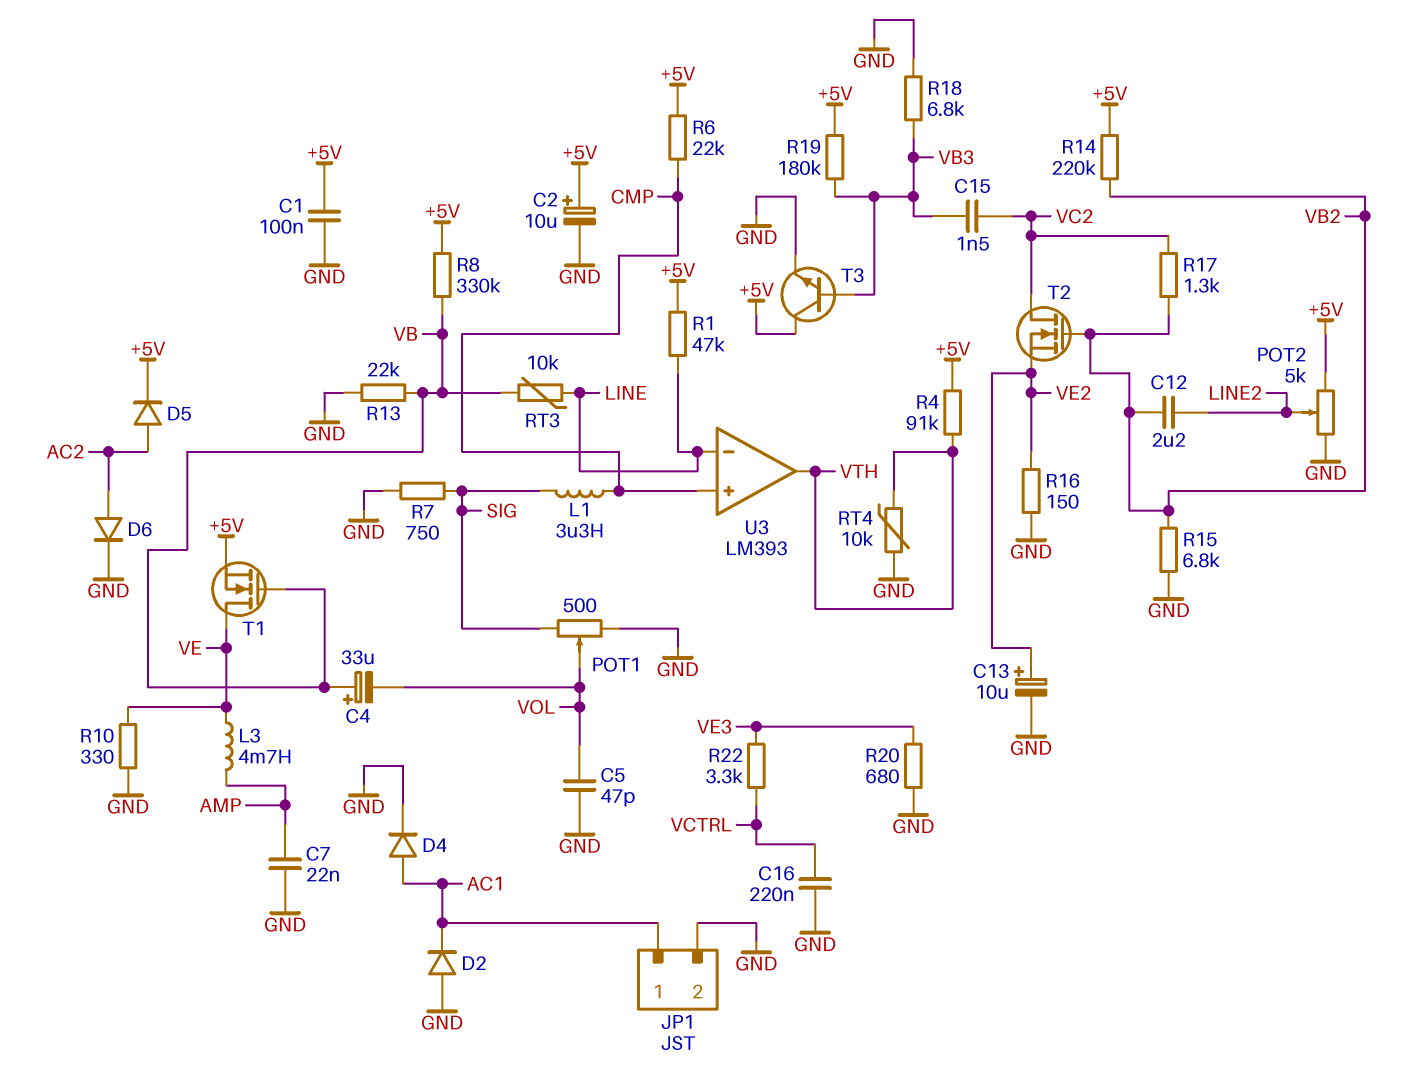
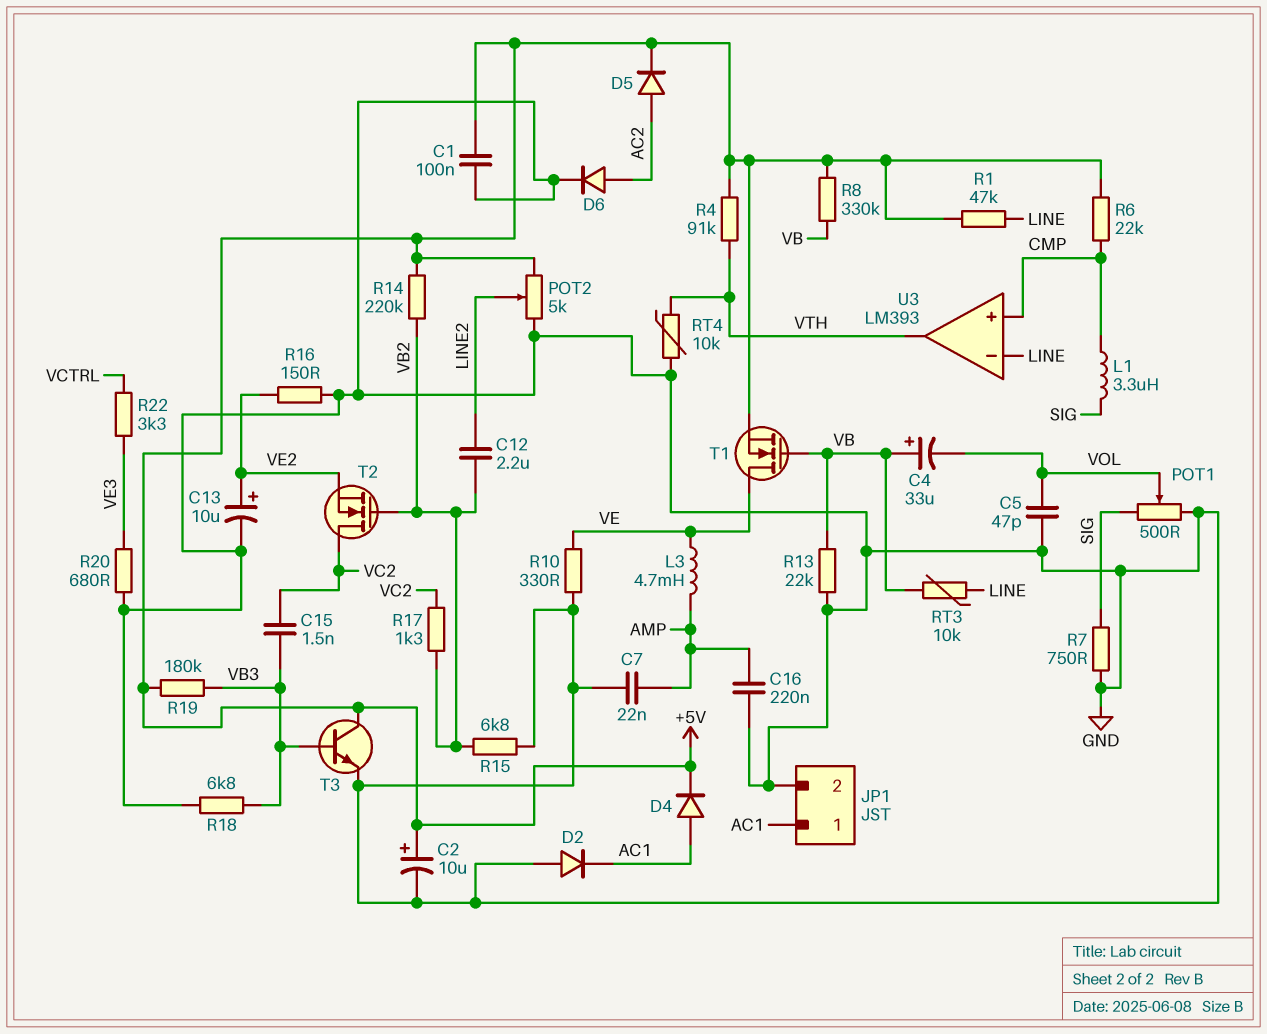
C16: 220nF (GND, VCTRL) -> 220nF (AMP, GND)
D4: diode (A AC1, K GND) -> diode (A AC1, K +5V)

